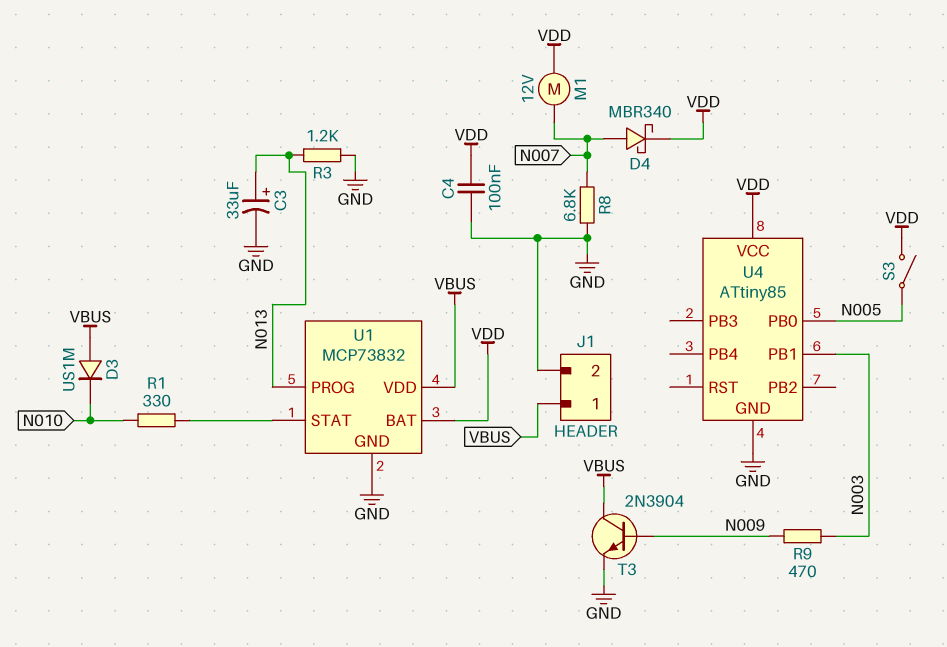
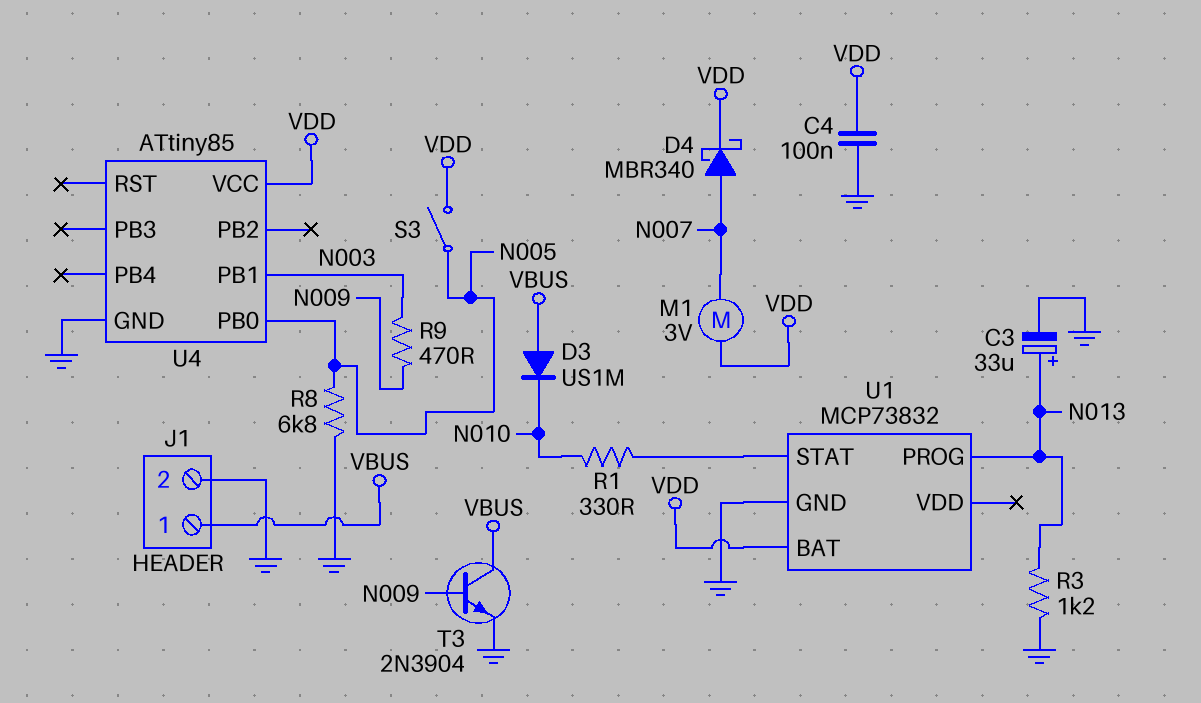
M1: motor 12V (N007, VDD) -> motor 3V (N007, VDD)
R8: 6.8k (GND, N007) -> 6.8k (GND, N005)
U1 pin VDD: VBUS -> none

